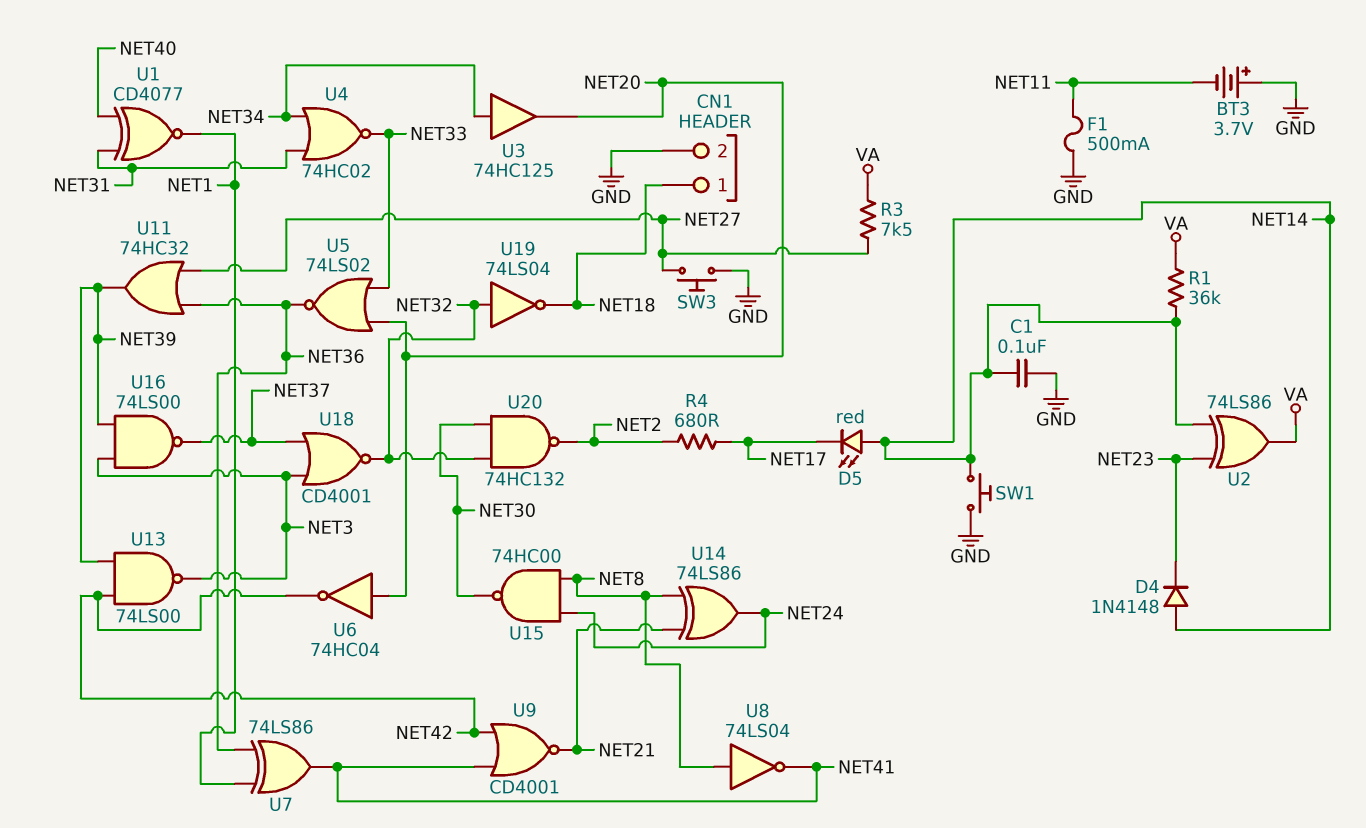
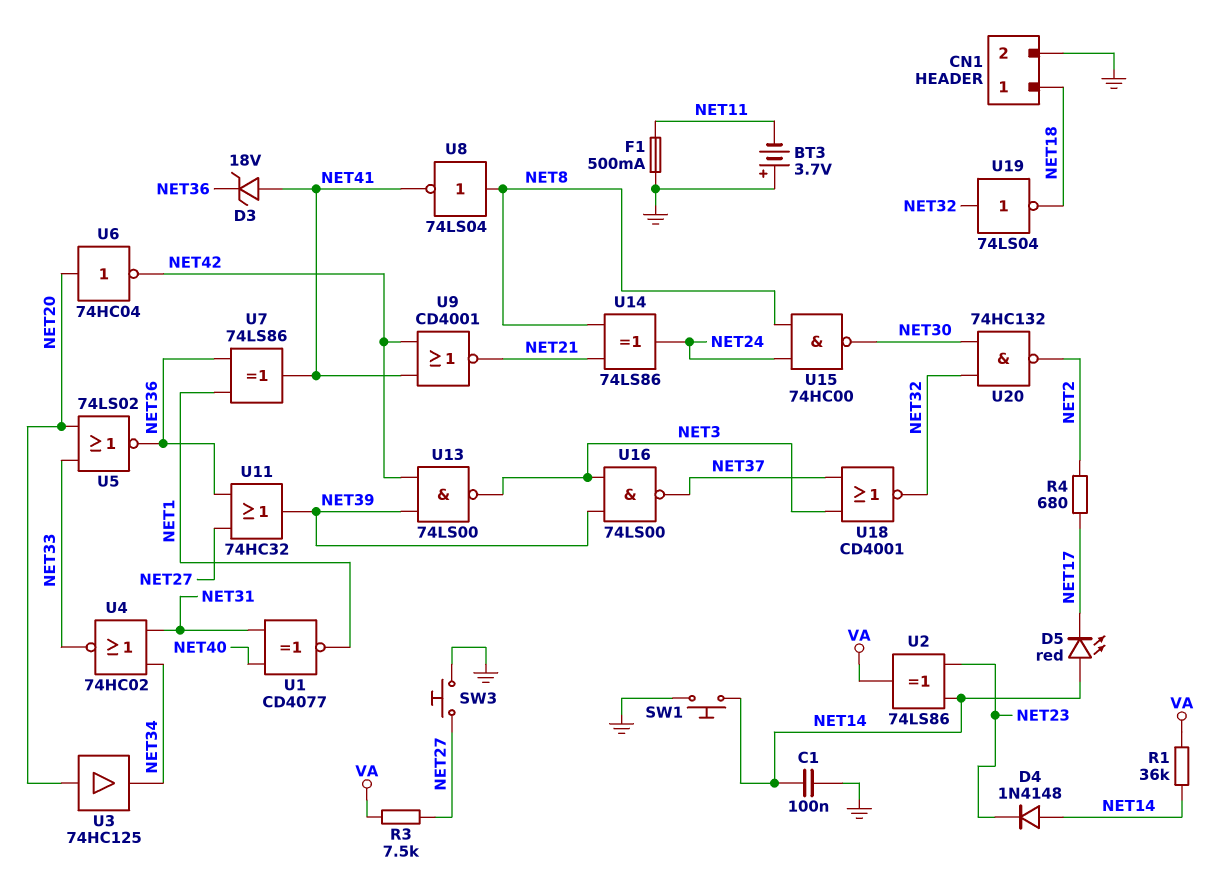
D3: none -> zener 18V (A NET41, K NET36)
U3: buffer 74HC125 (in NET34, out NET20) -> buffer 74HC125 (in NET20, out NET34)

